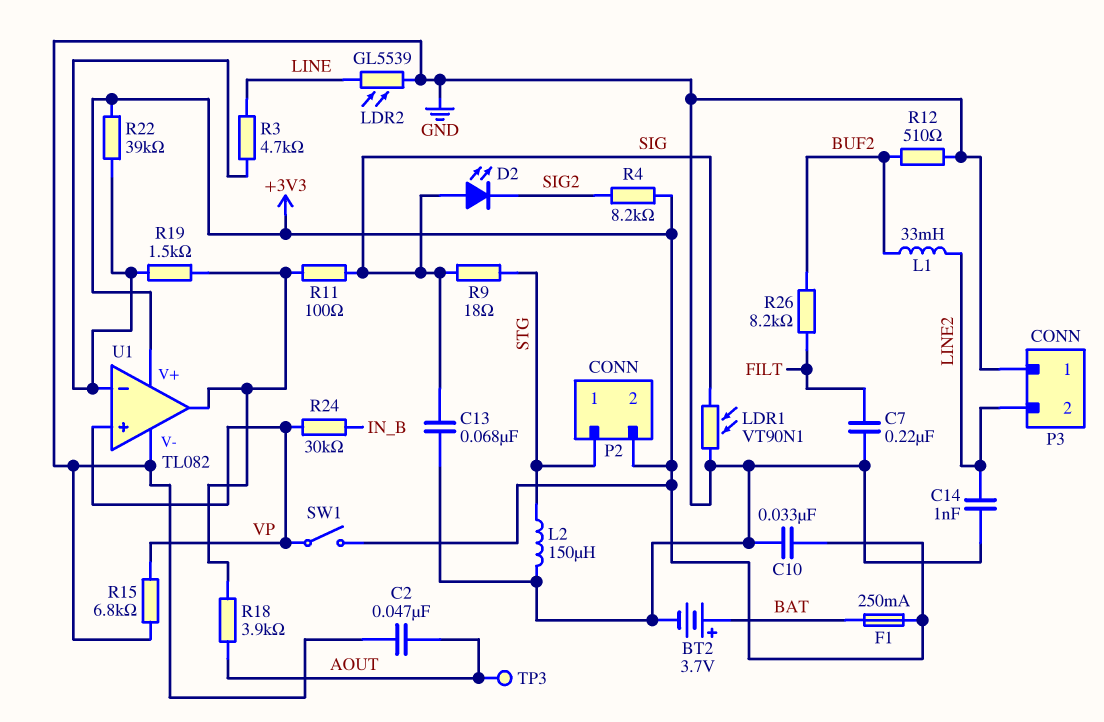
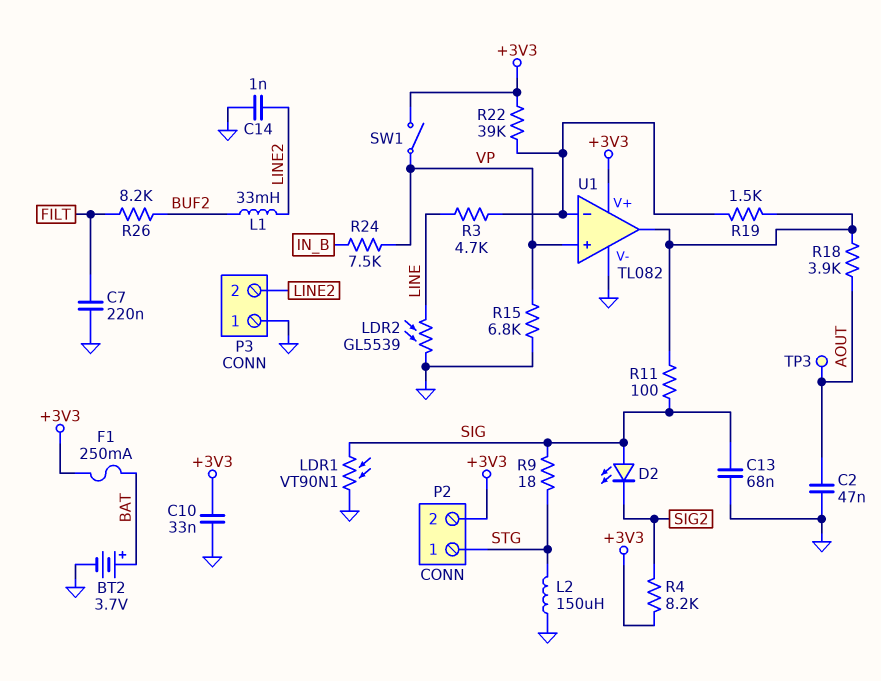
R12: 510 (BUF2, GND) -> none
R24: 30k (IN_B, VP) -> 7.5k (IN_B, VP)

